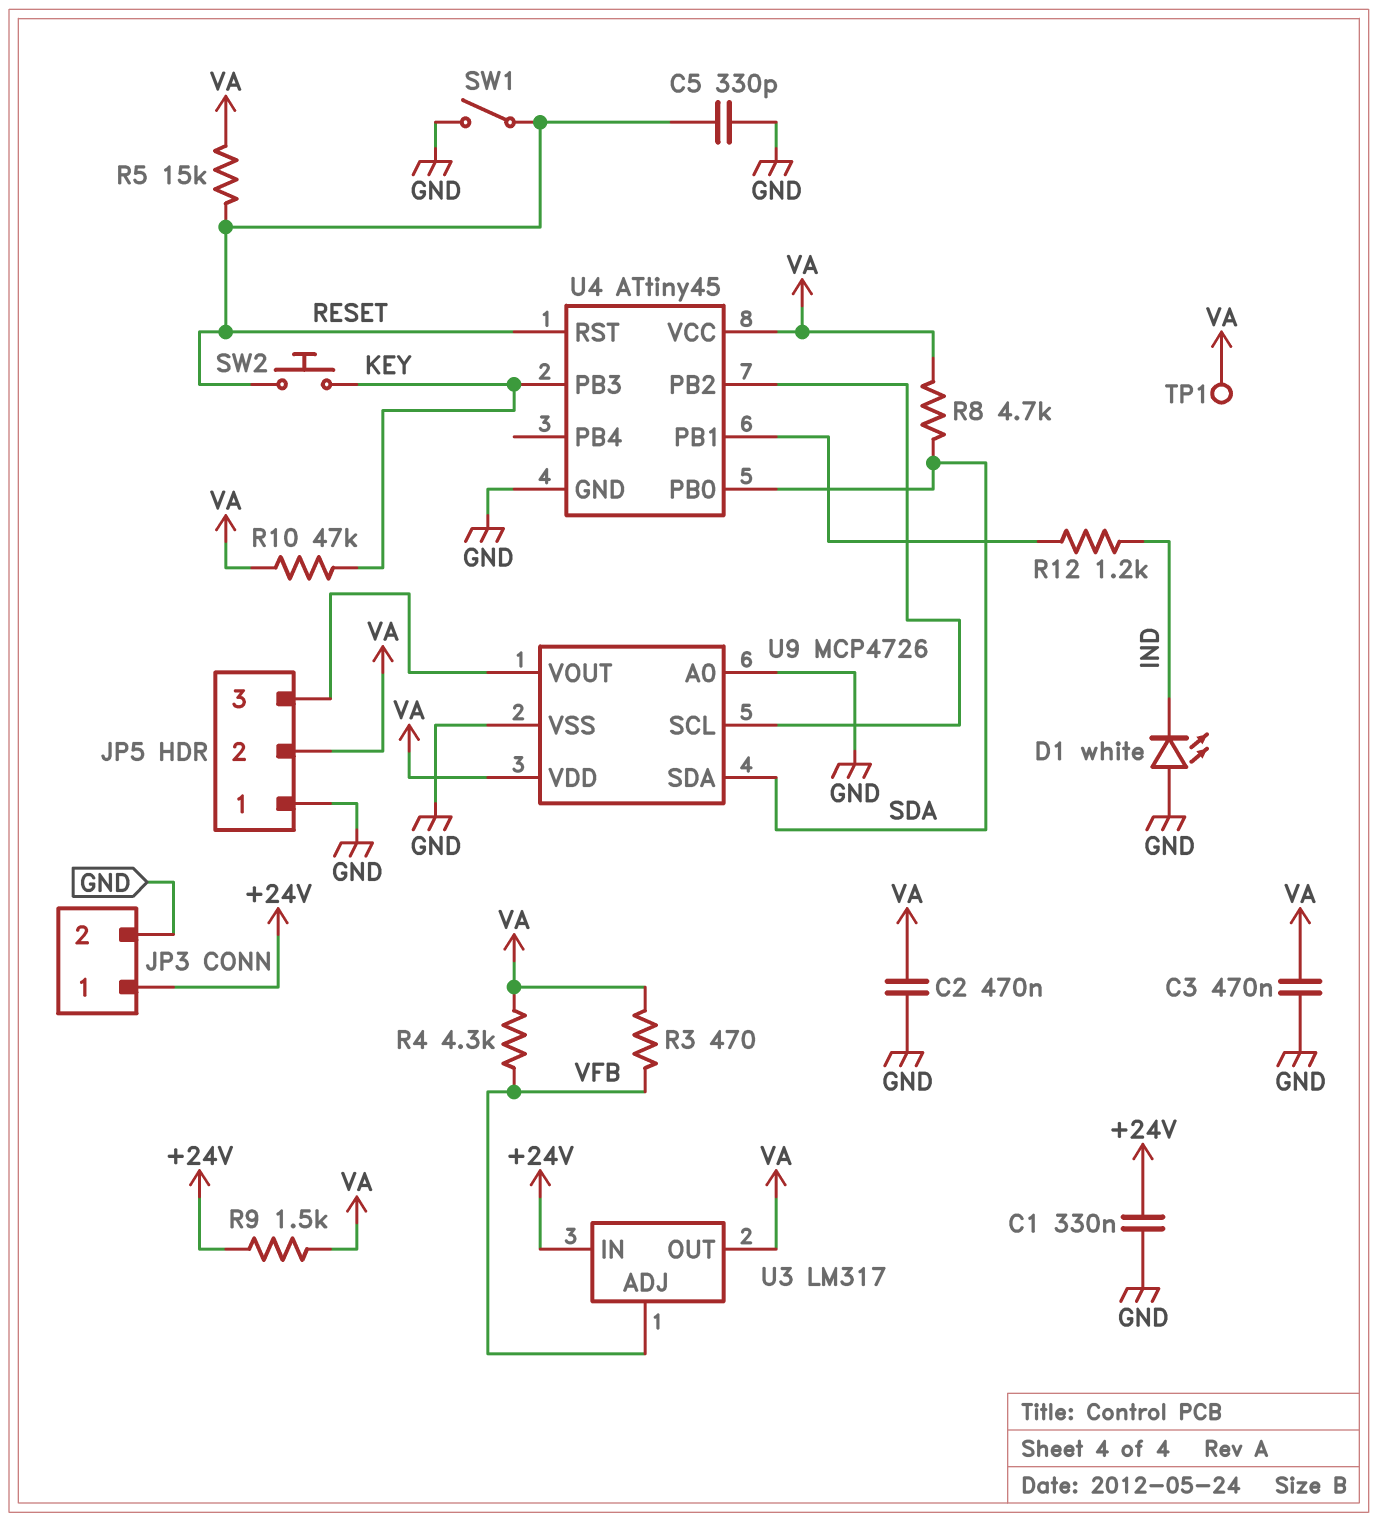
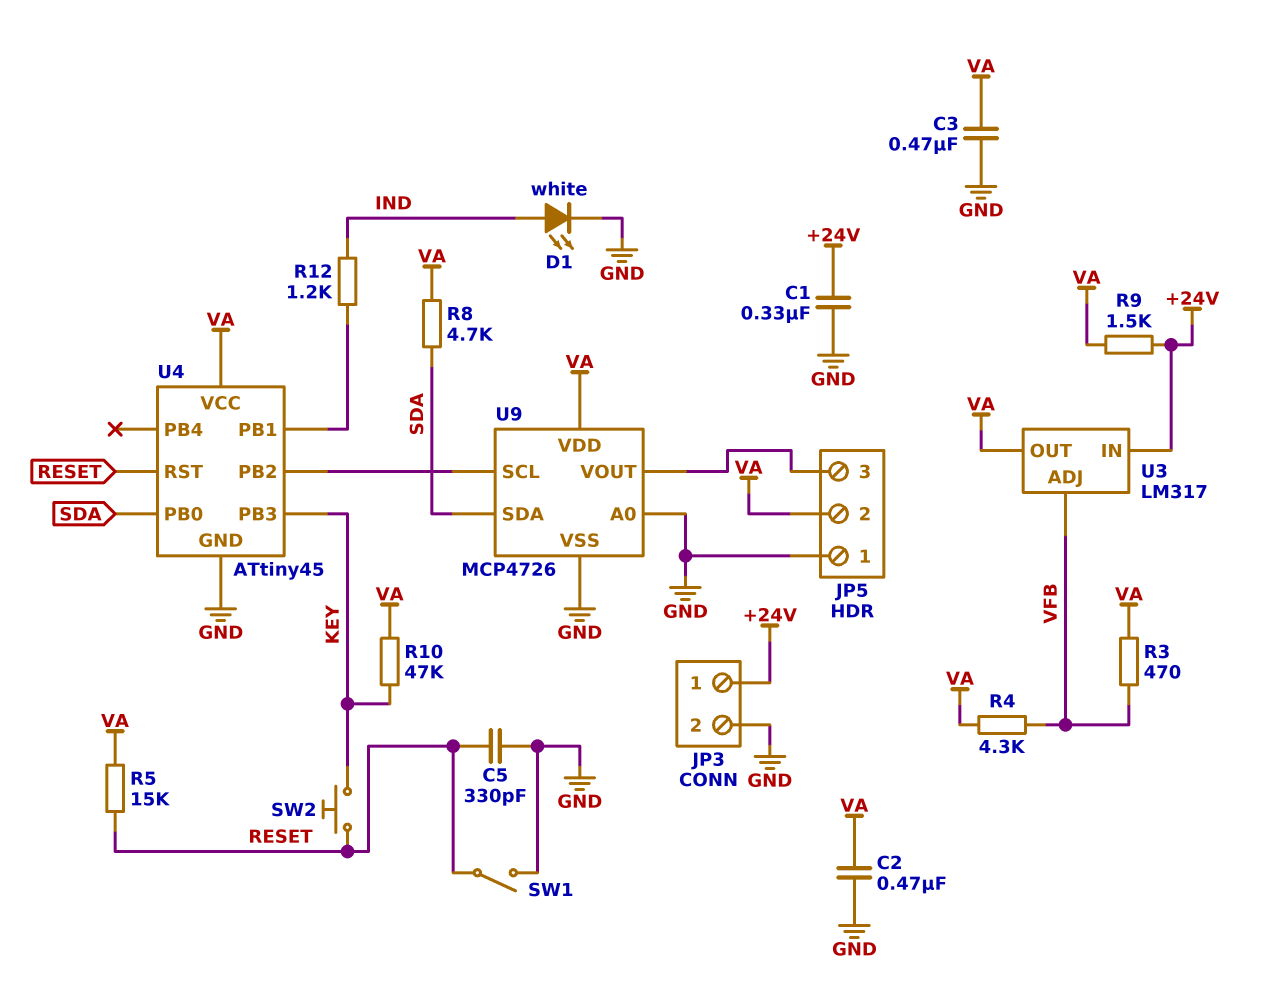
D1: LED white (A GND, K IND) -> LED white (A IND, K GND)
TP1: test point (VA) -> none

